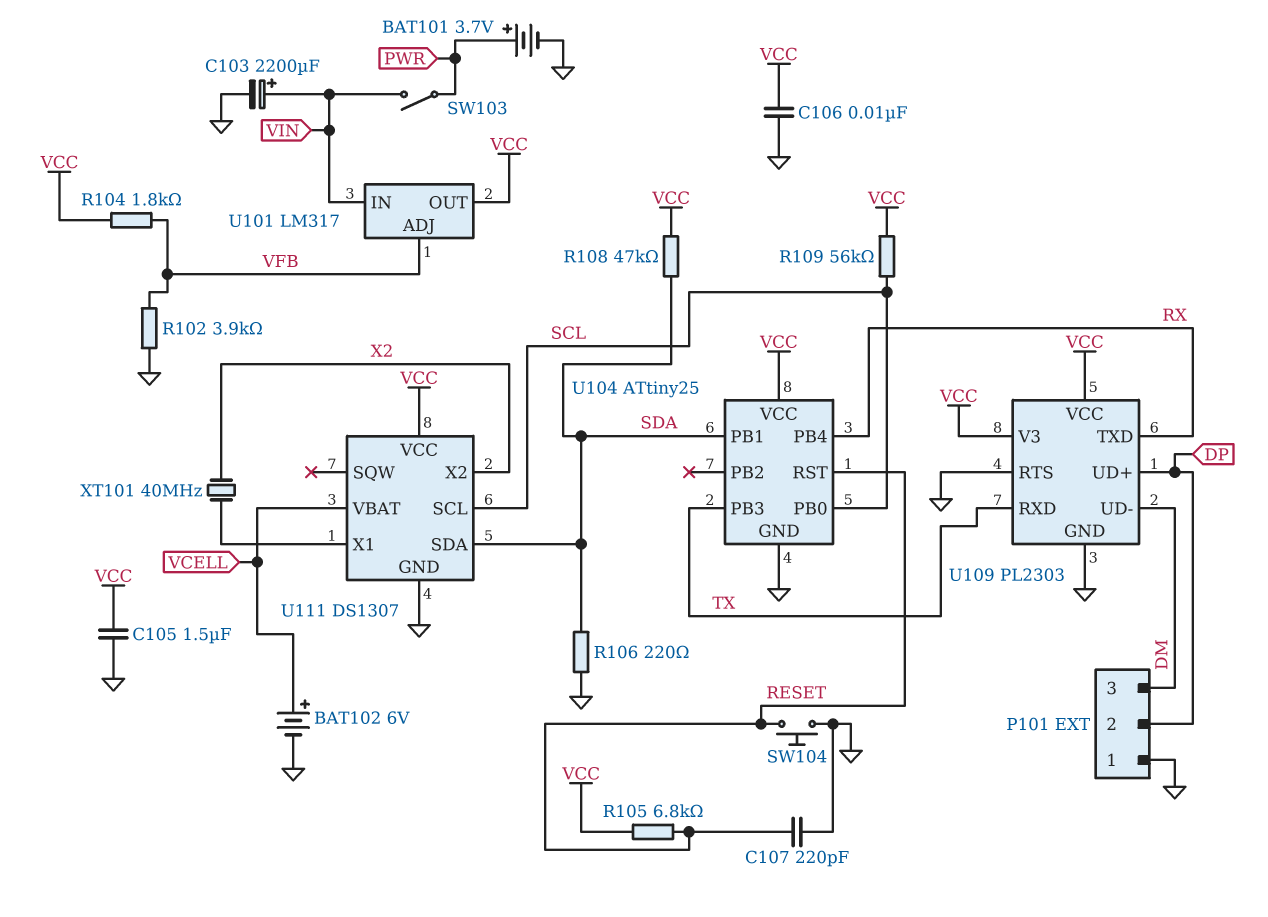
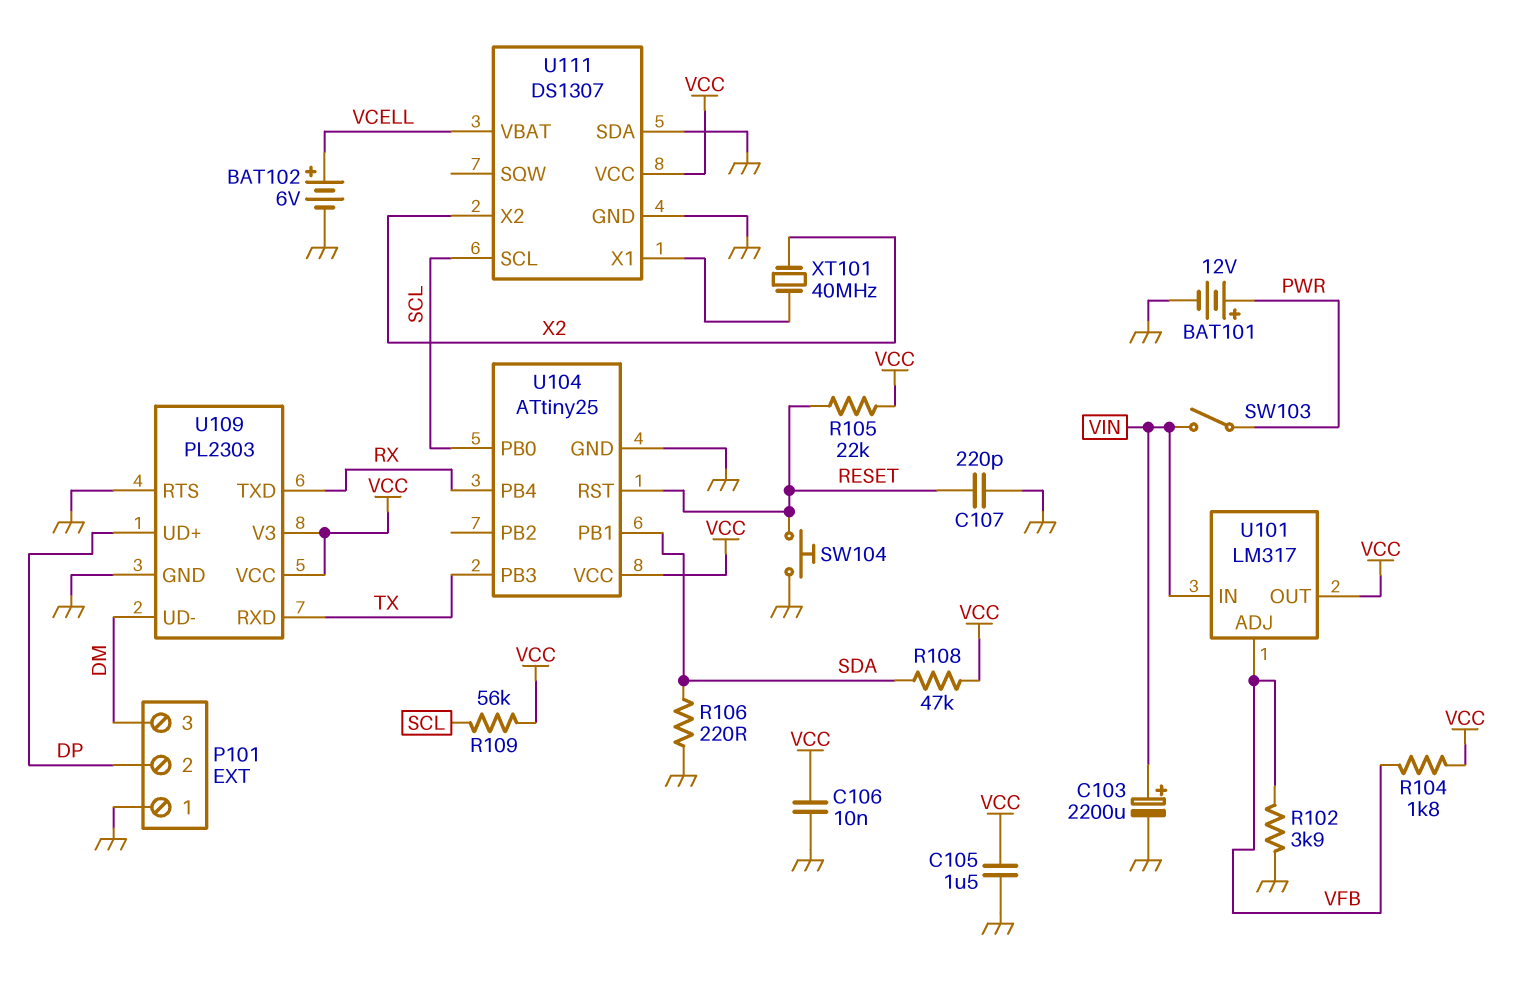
BAT101: 3.7V (plus PWR, minus GND) -> 12V (plus PWR, minus GND)
R105: 6.8k (RESET, VCC) -> 22k (RESET, VCC)
U111 pin SDA: SDA -> GND

